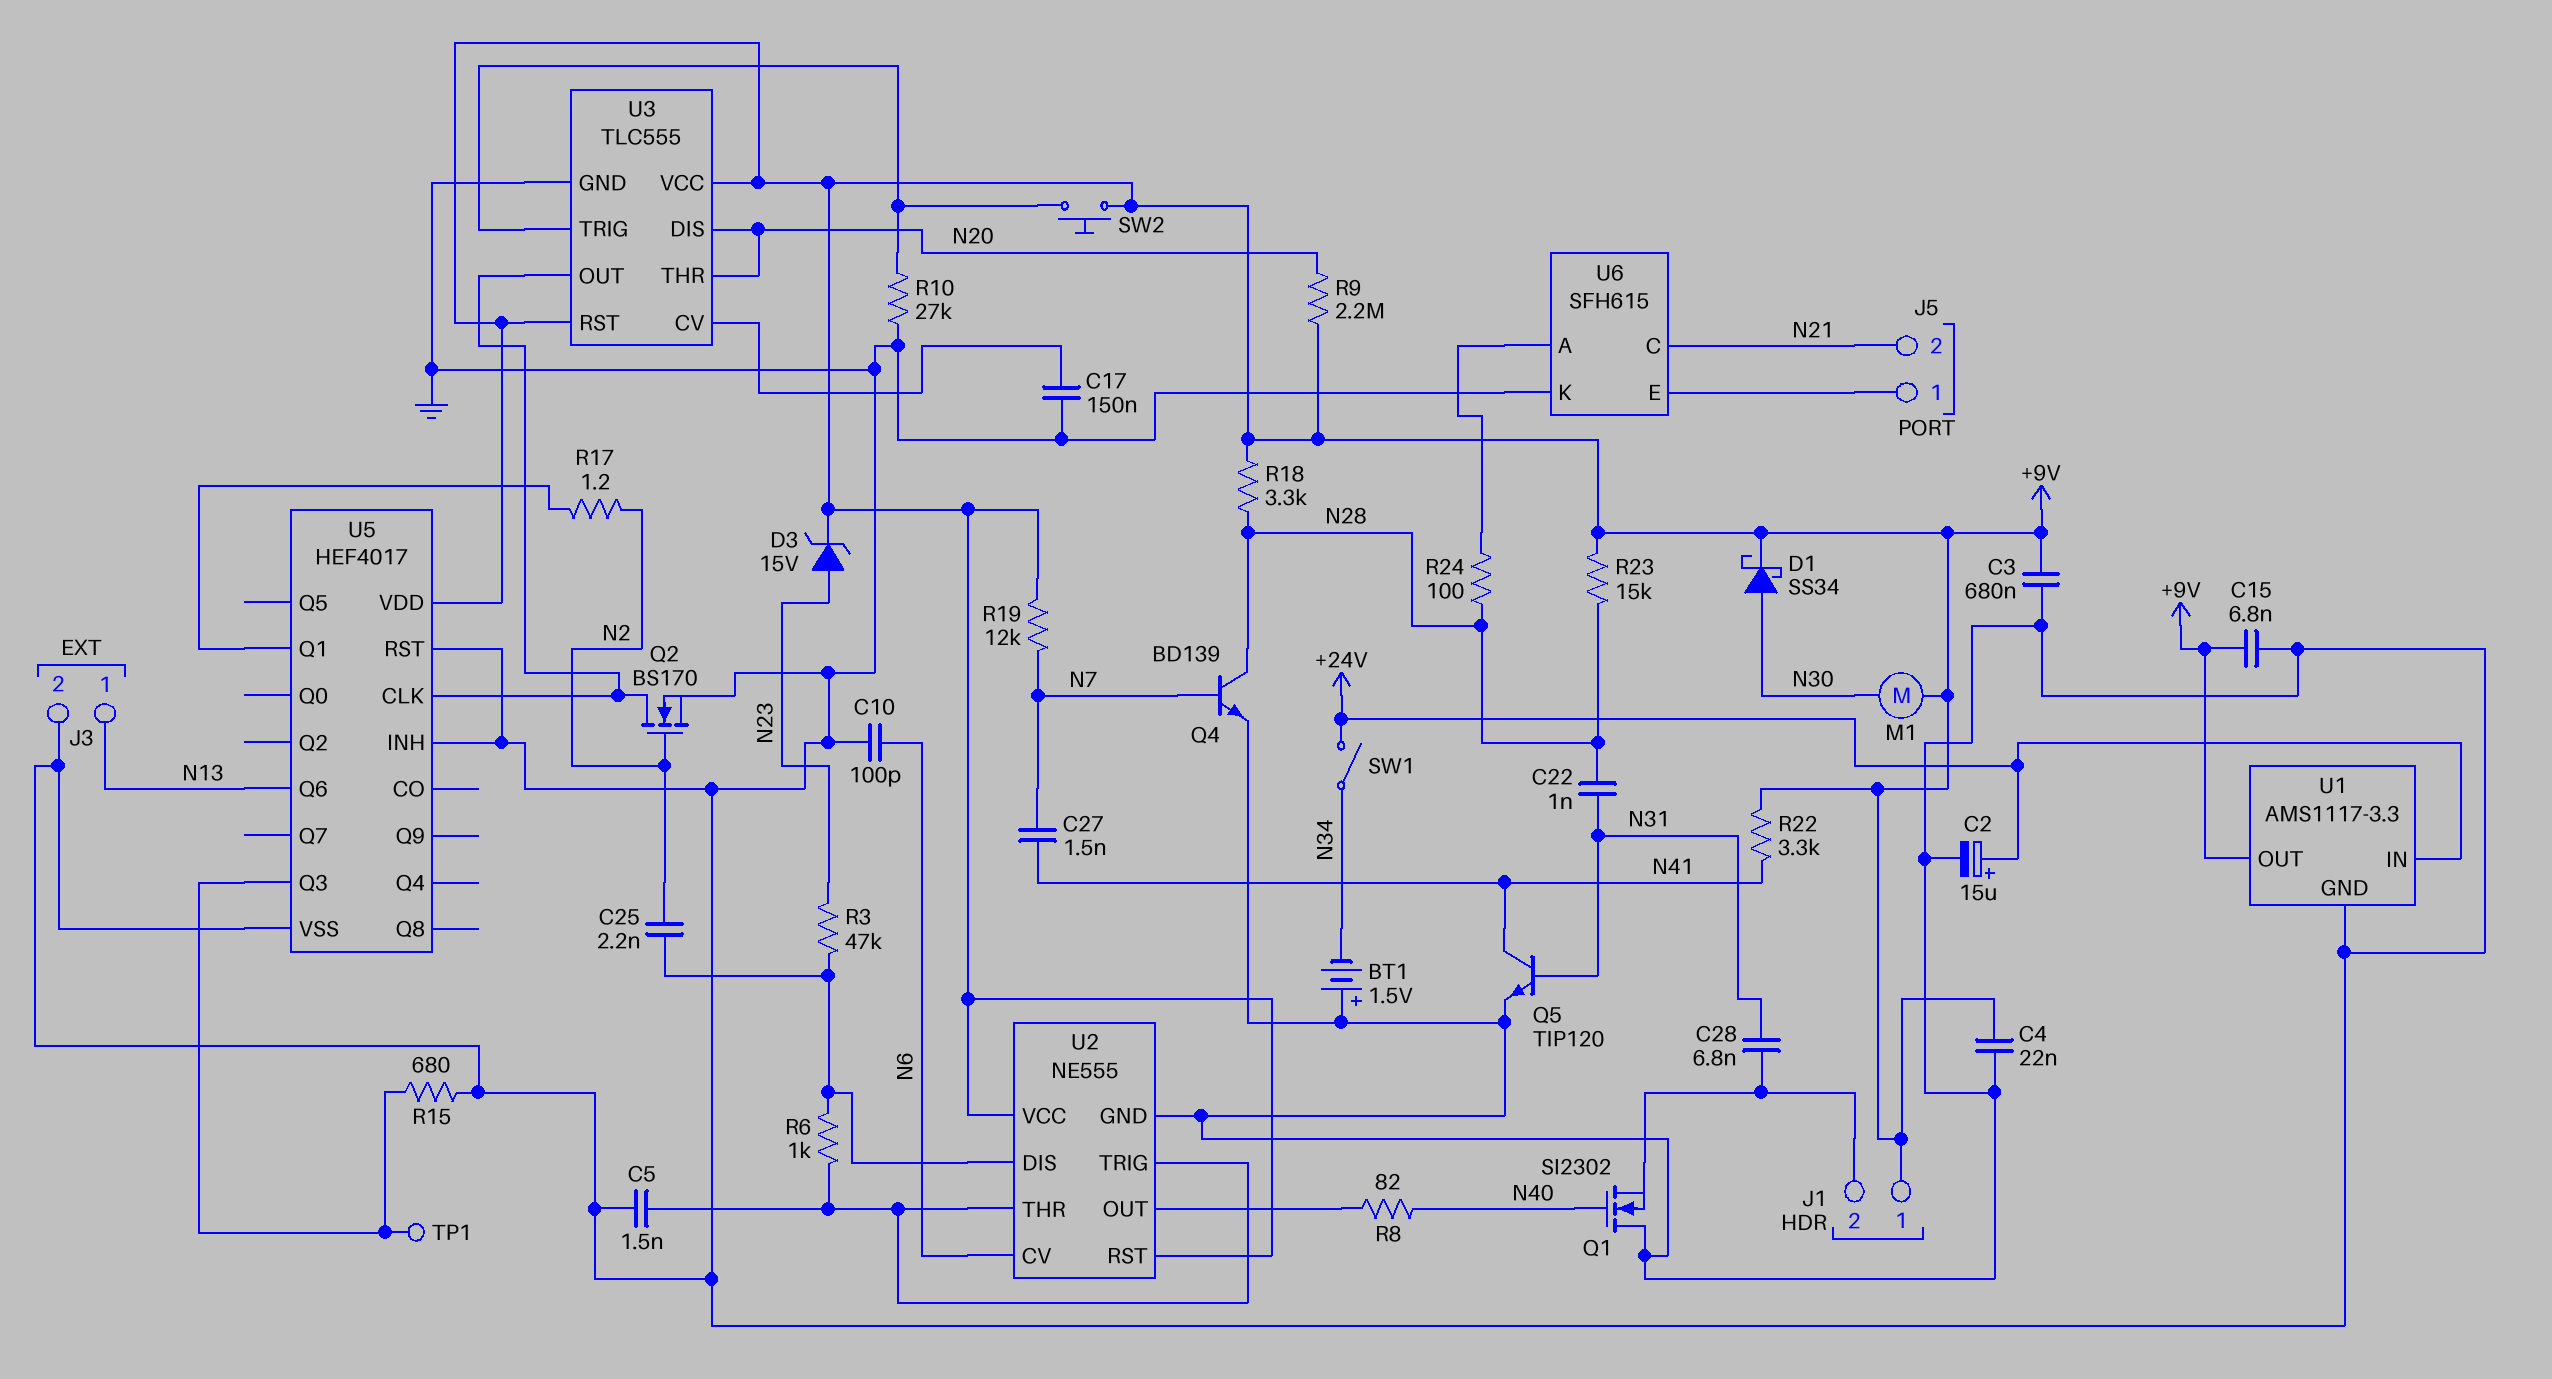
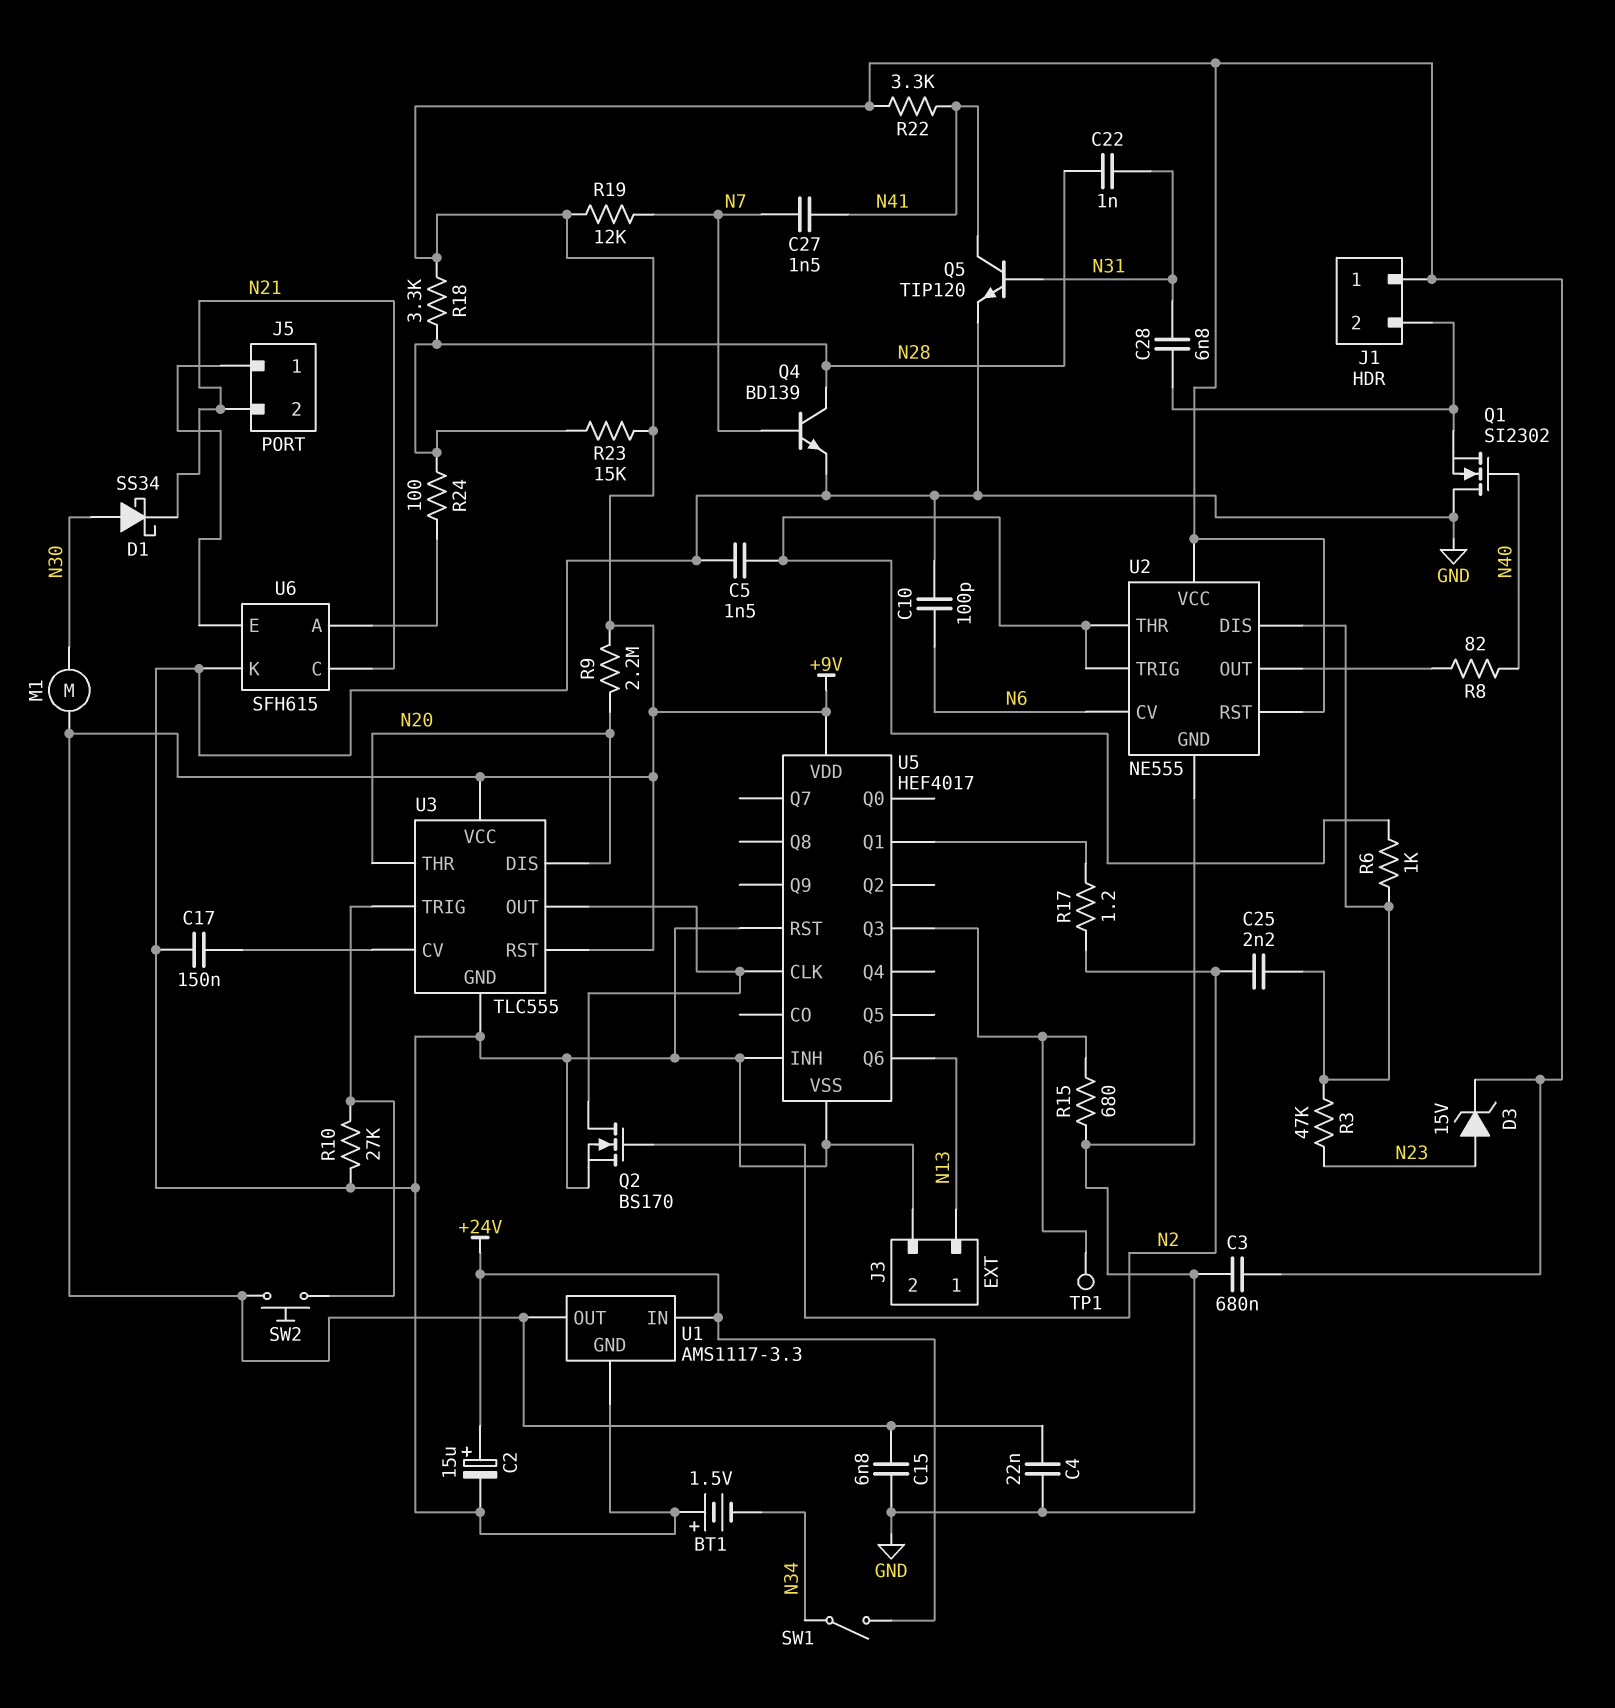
D1: schottky SS34 (A N30, K +9V) -> schottky SS34 (A N30, K N21)

